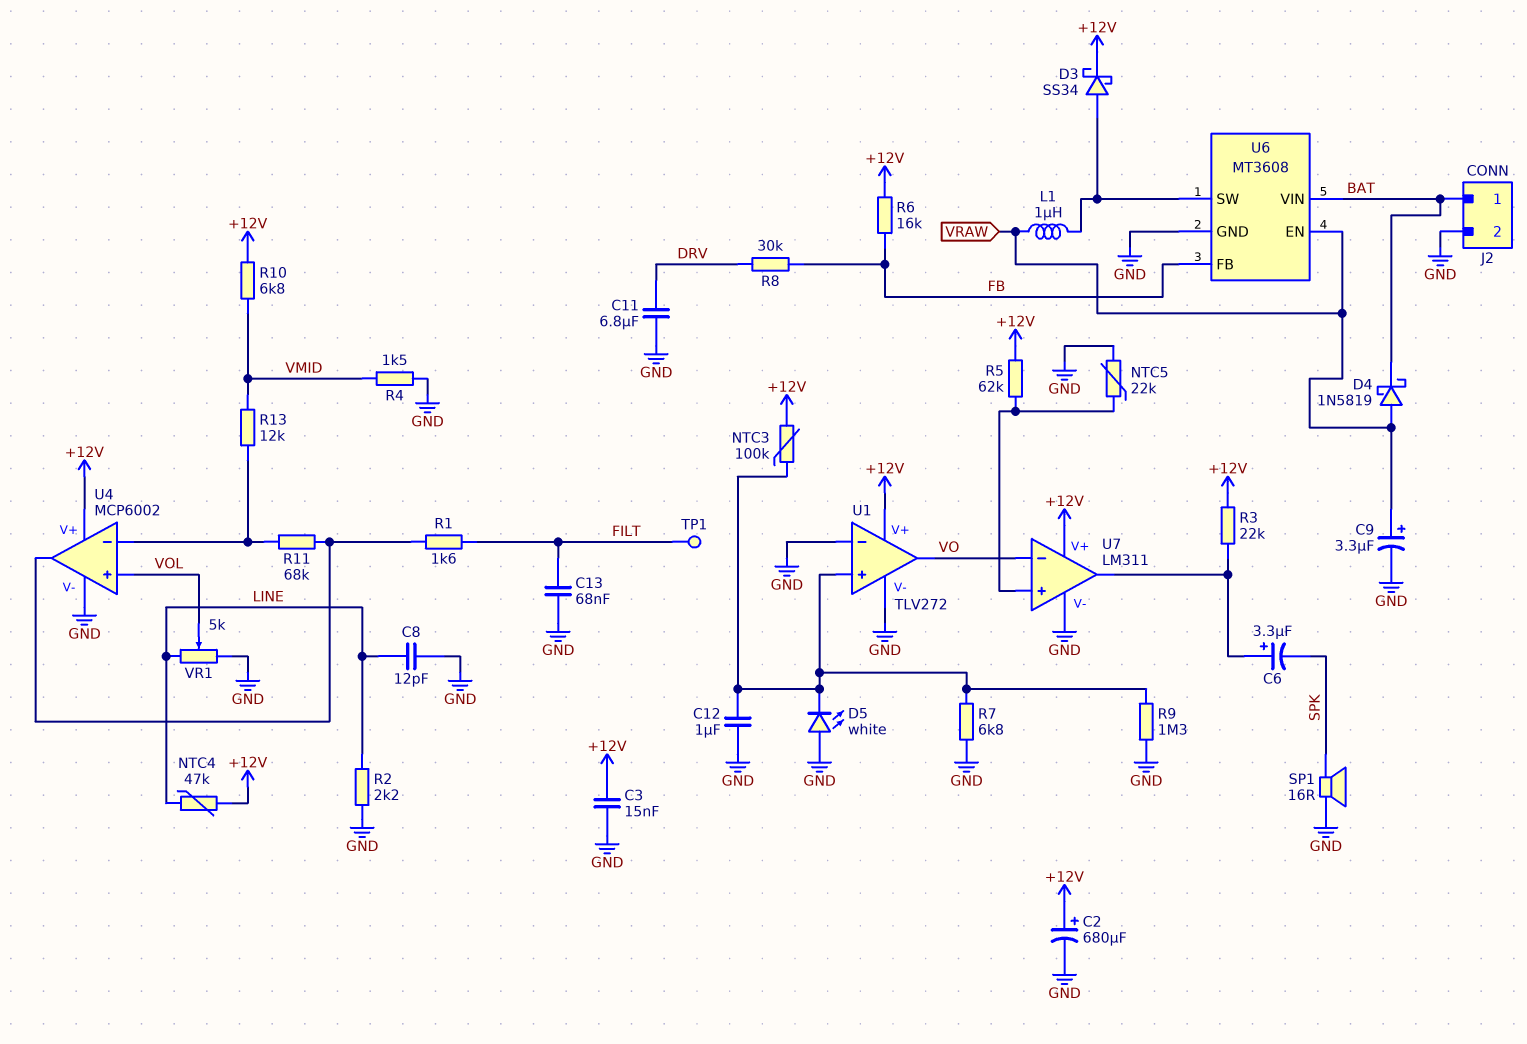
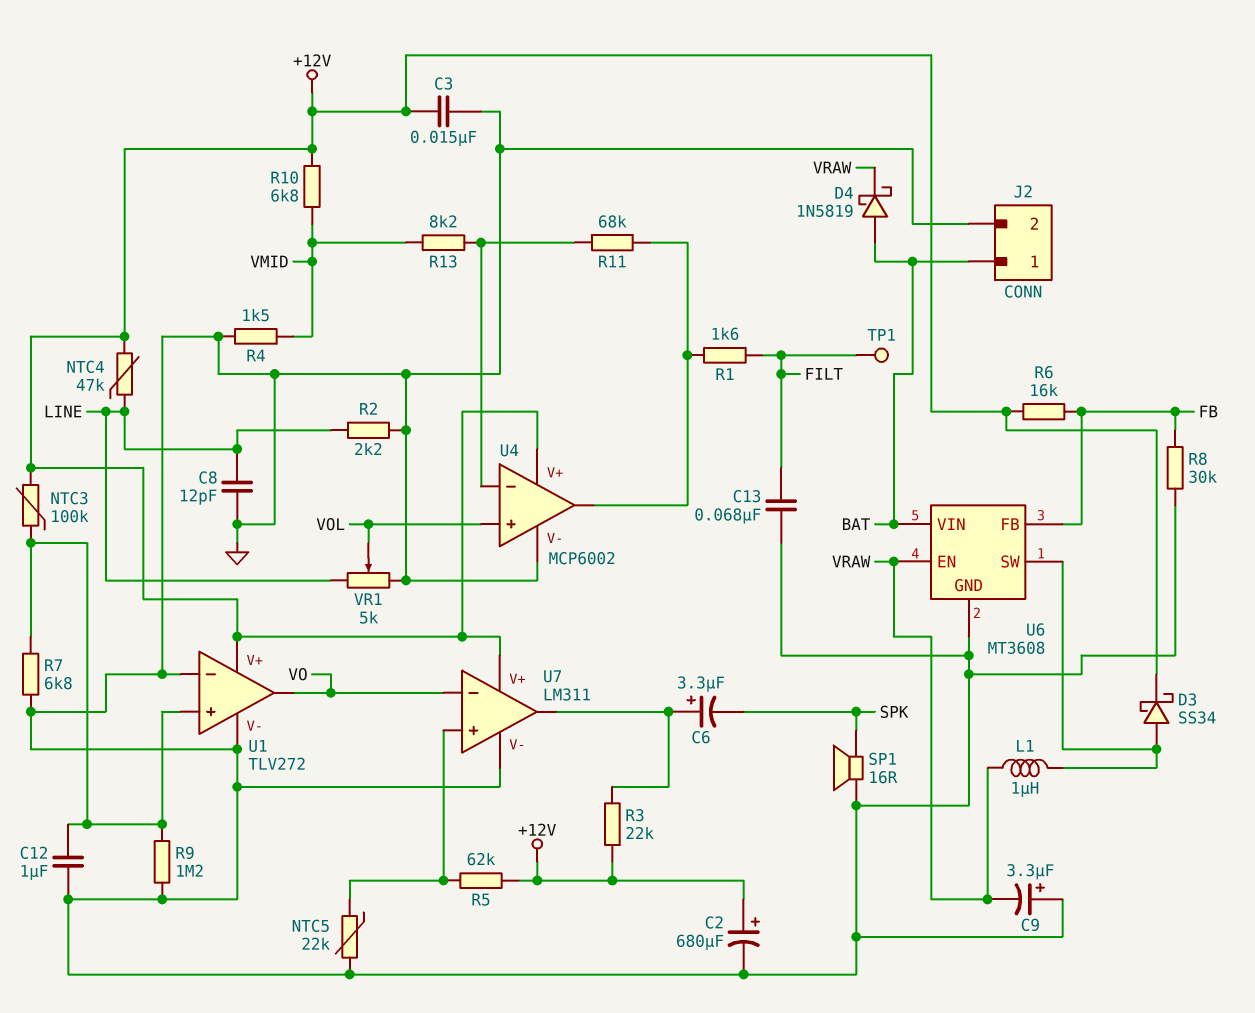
C9: 3.3uF (plus VRAW, minus GND) -> 3.3uF (plus GND, minus VRAW)
C11: 6.8uF (DRV, GND) -> none
D4: schottky 1N5819 (A VRAW, K BAT) -> schottky 1N5819 (A BAT, K VRAW)
D5: LED white (A GND, K U1/in+) -> none
R8: 30k (DRV, FB) -> 30k (FB, GND)
R9: 1.3M (GND, U1/in+) -> 1.2M (GND, U1/in+)
R13: 12k (U4/in-, VMID) -> 8.2k (U4/in-, VMID)

